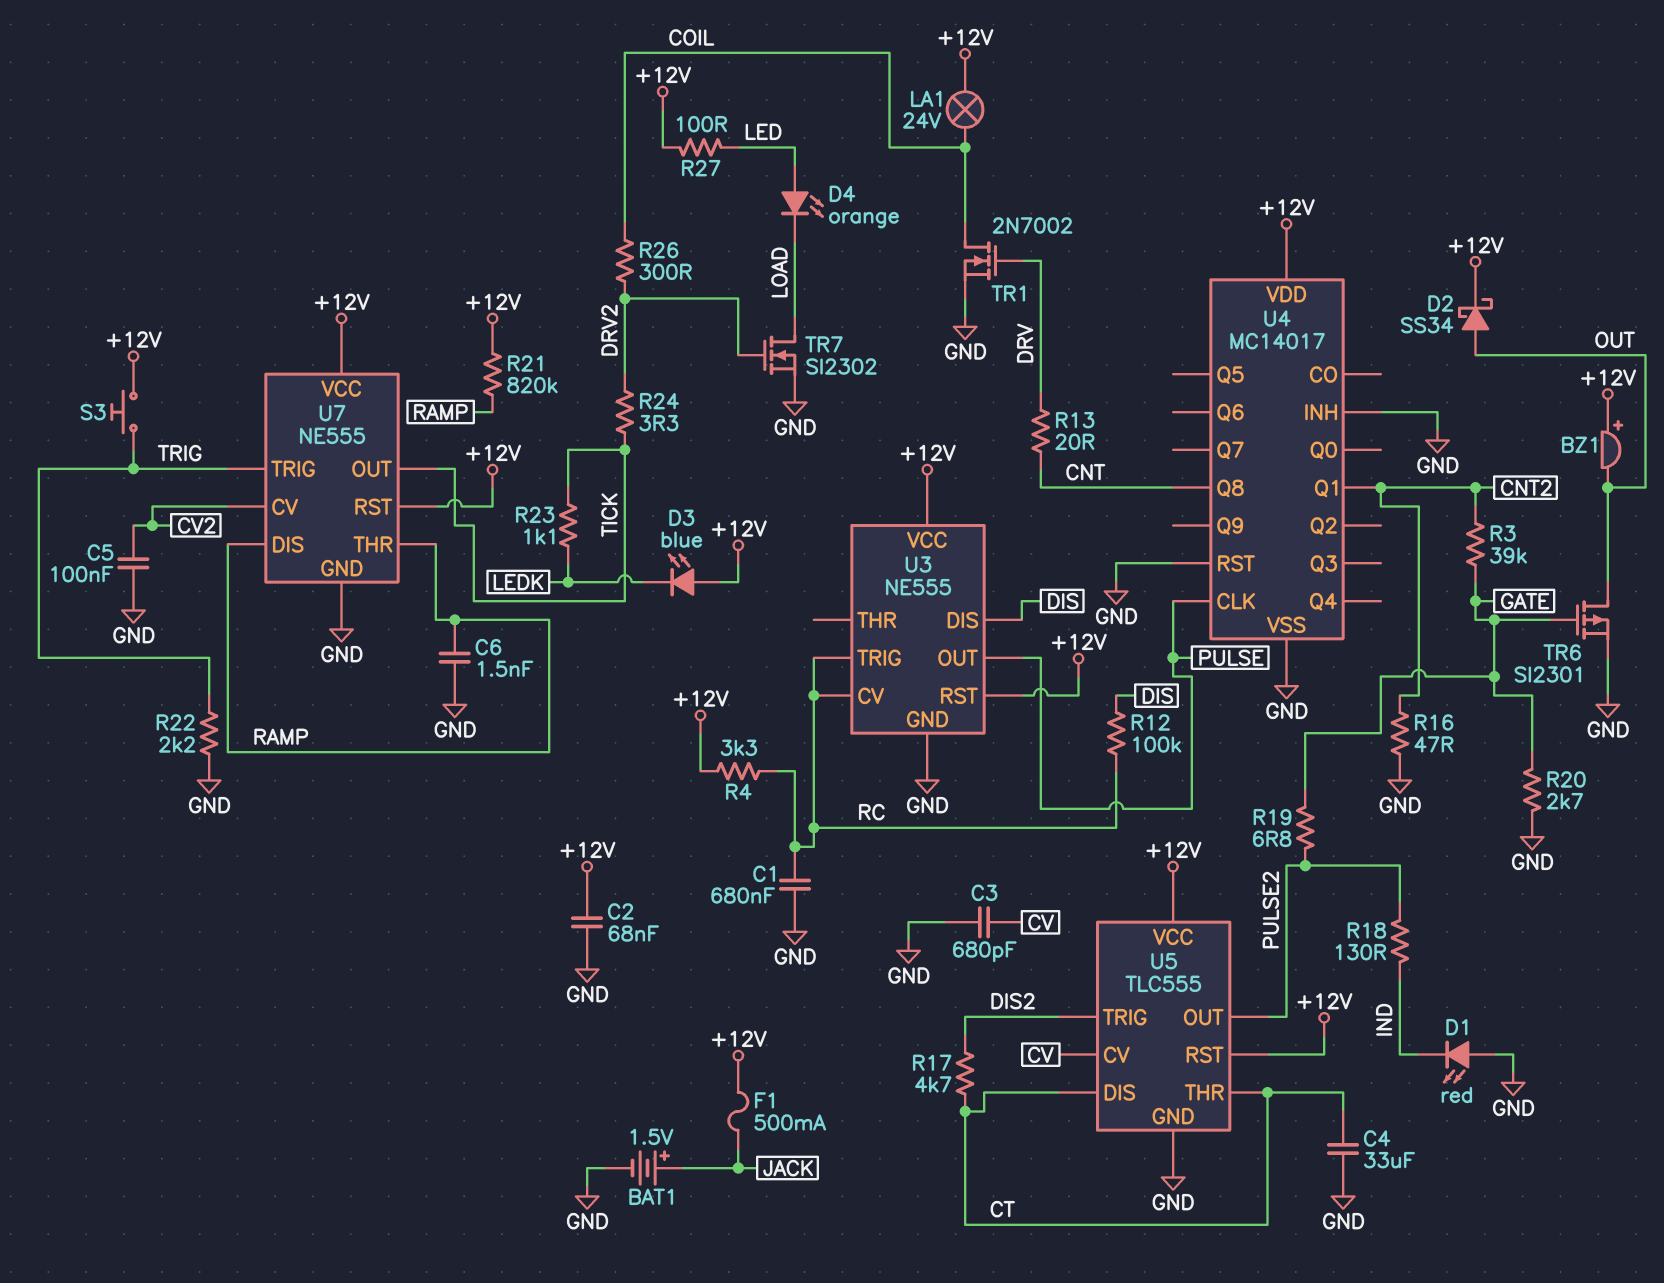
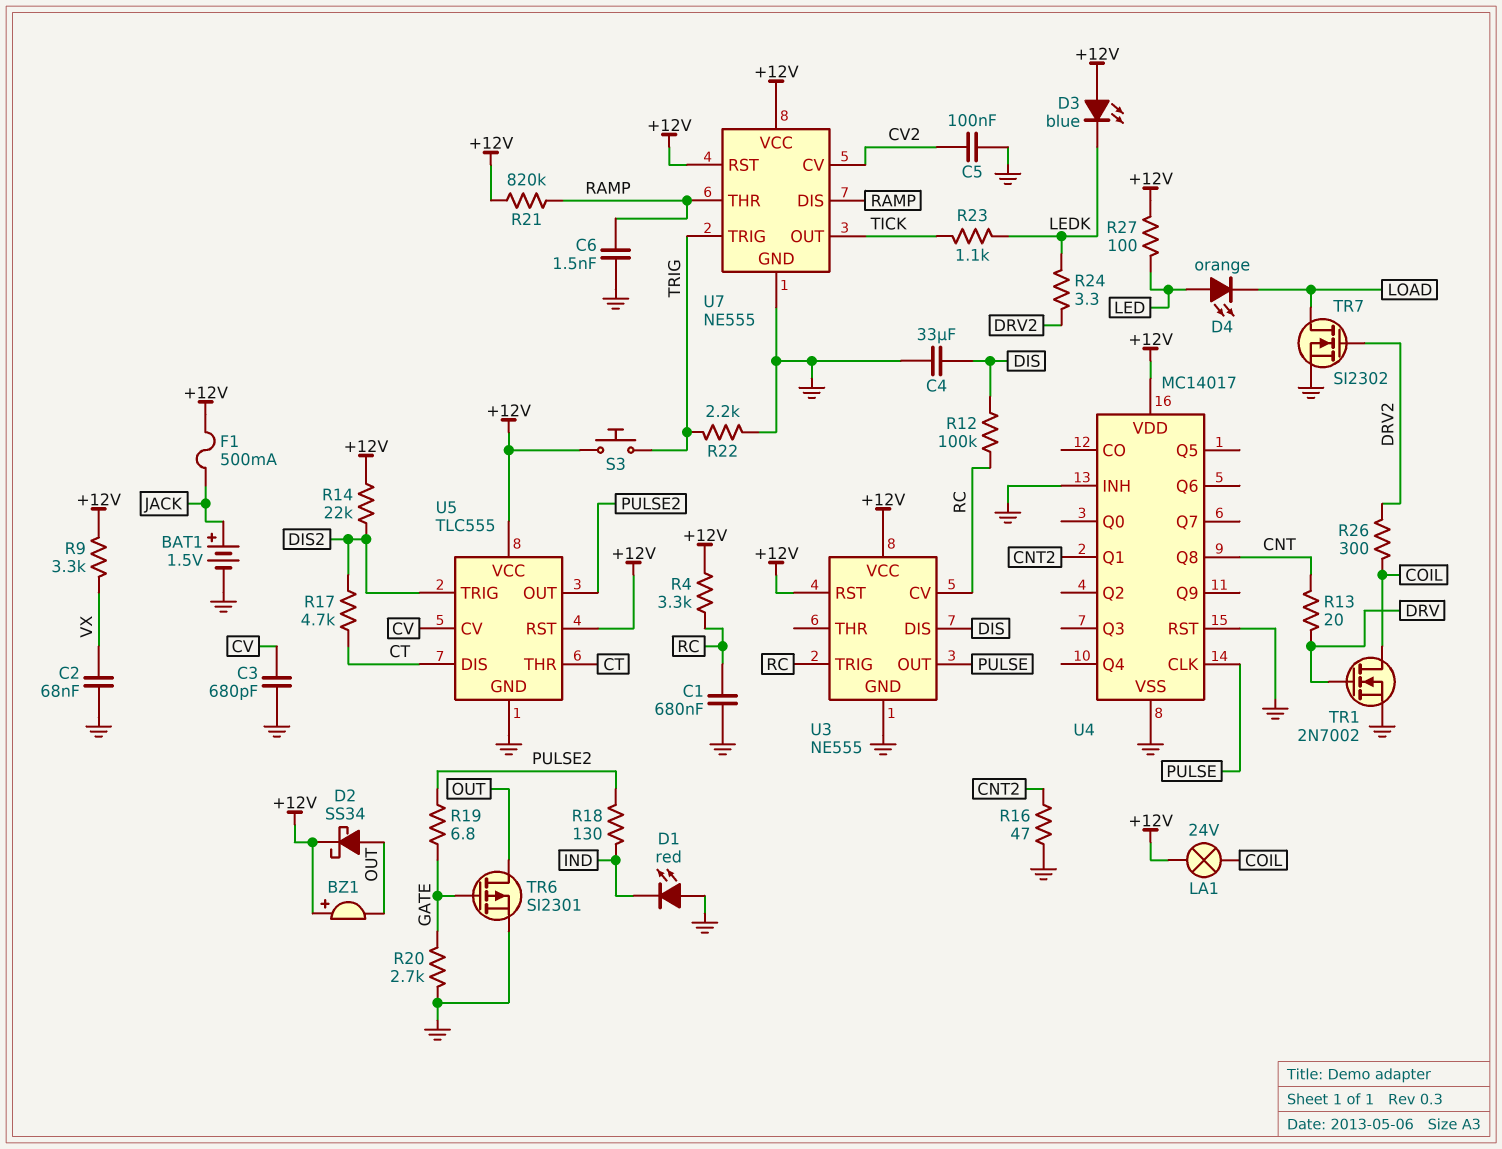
C2: 68nF (+12V, GND) -> 68nF (GND, VX)
C4: 33uF (CT, GND) -> 33uF (DIS, GND)
R3: 39k (CNT2, GATE) -> none
R9: none -> 3.3k (+12V, VX)
R14: none -> 22k (+12V, DIS2)
R24: 3.3 (DRV2, TICK) -> 3.3 (DRV2, LEDK)

